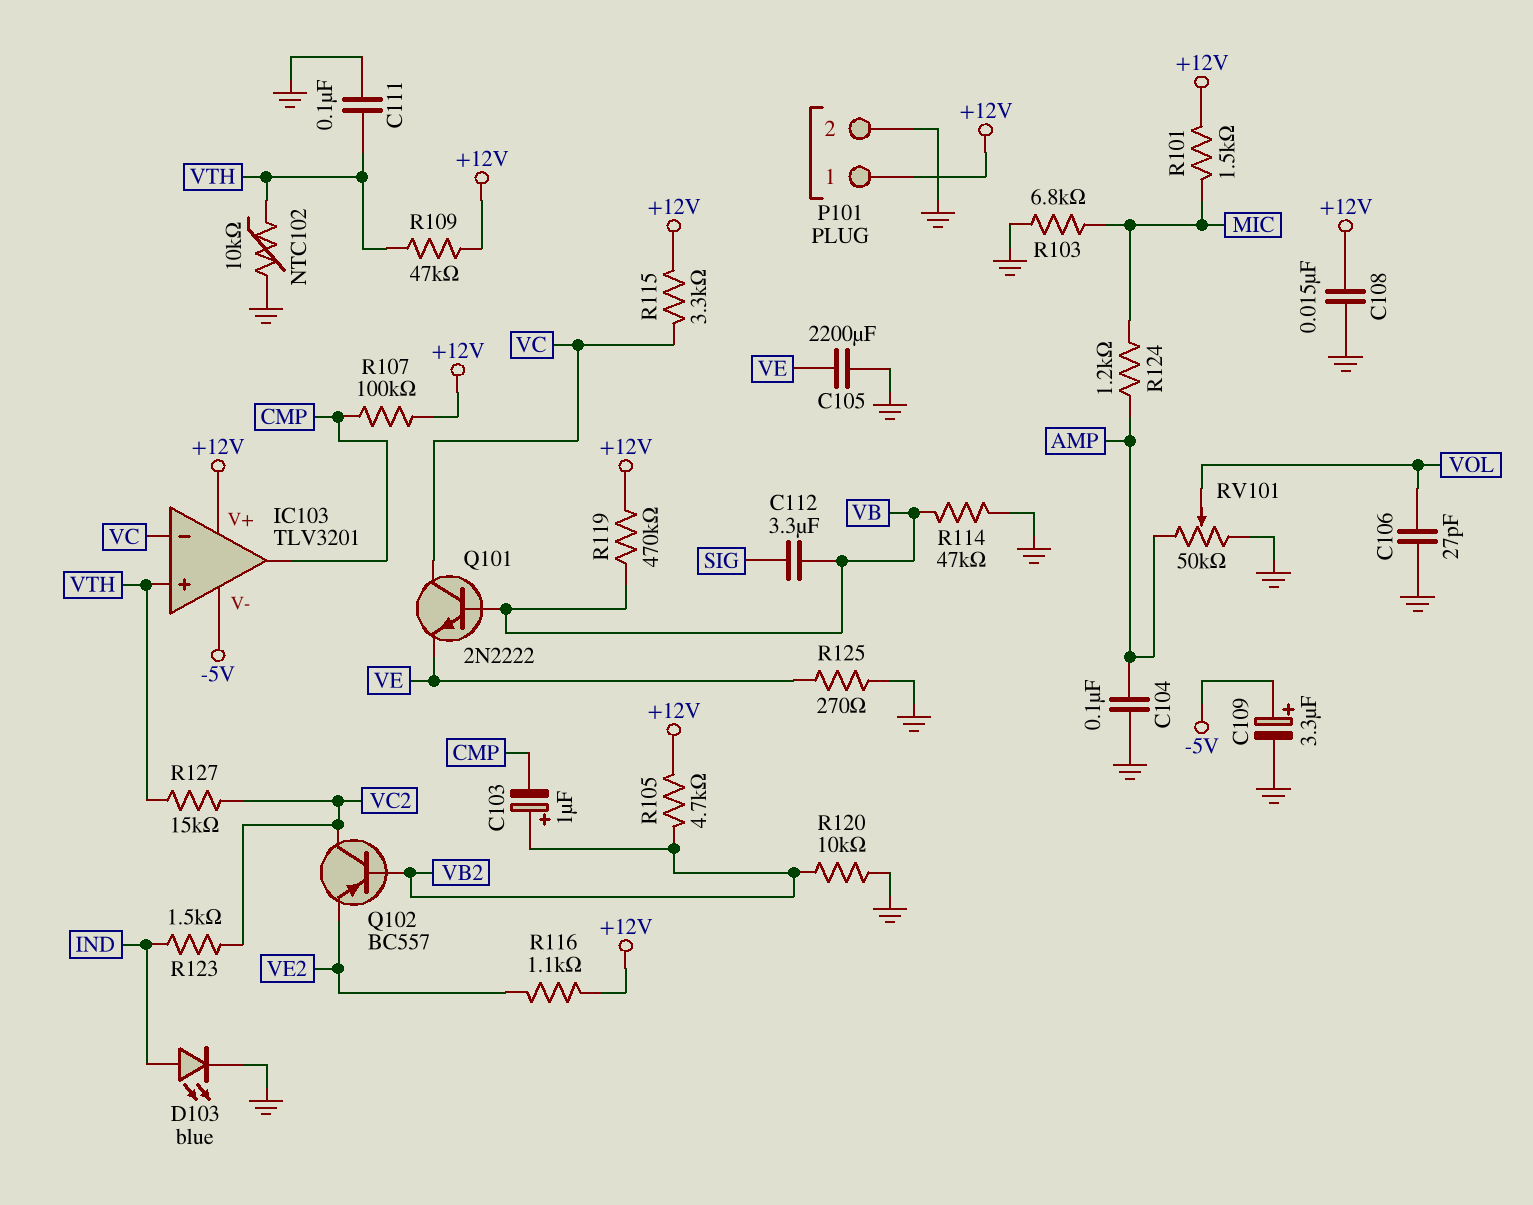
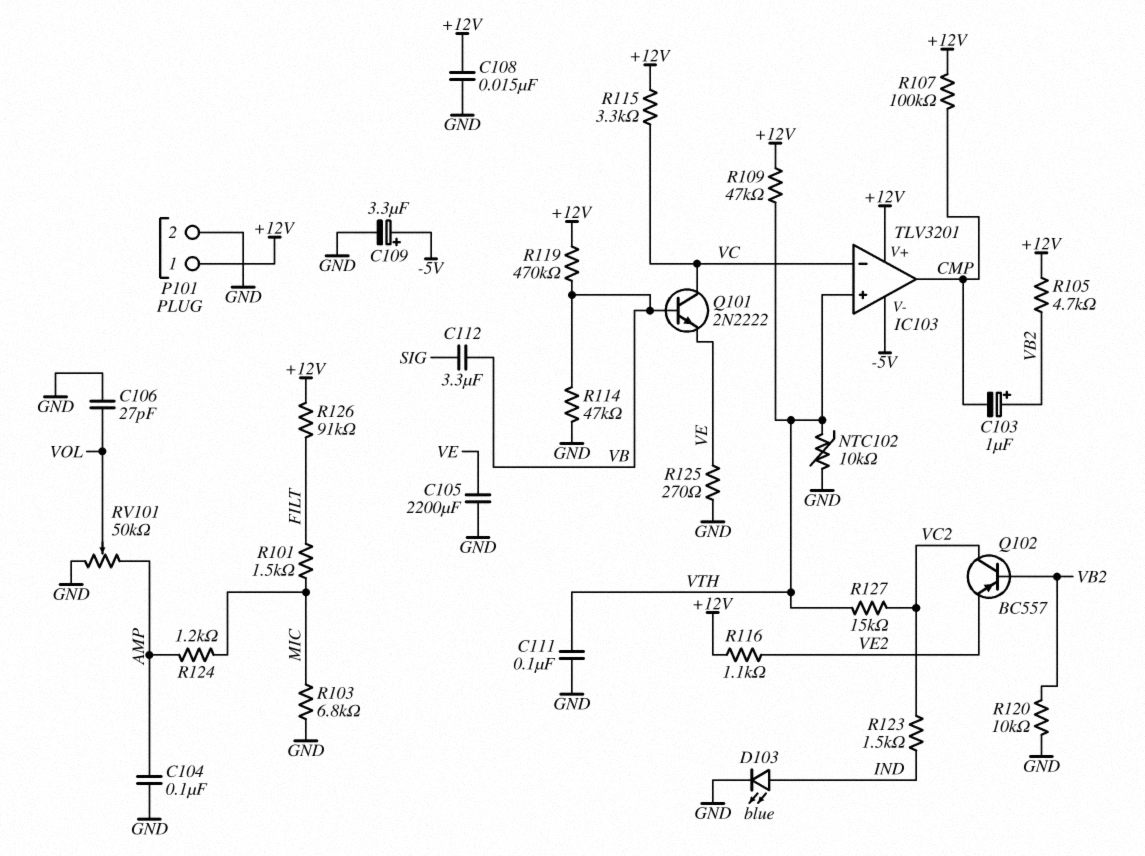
R101: 1.5k (+12V, MIC) -> 1.5k (FILT, MIC)
R126: none -> 91k (+12V, FILT)

